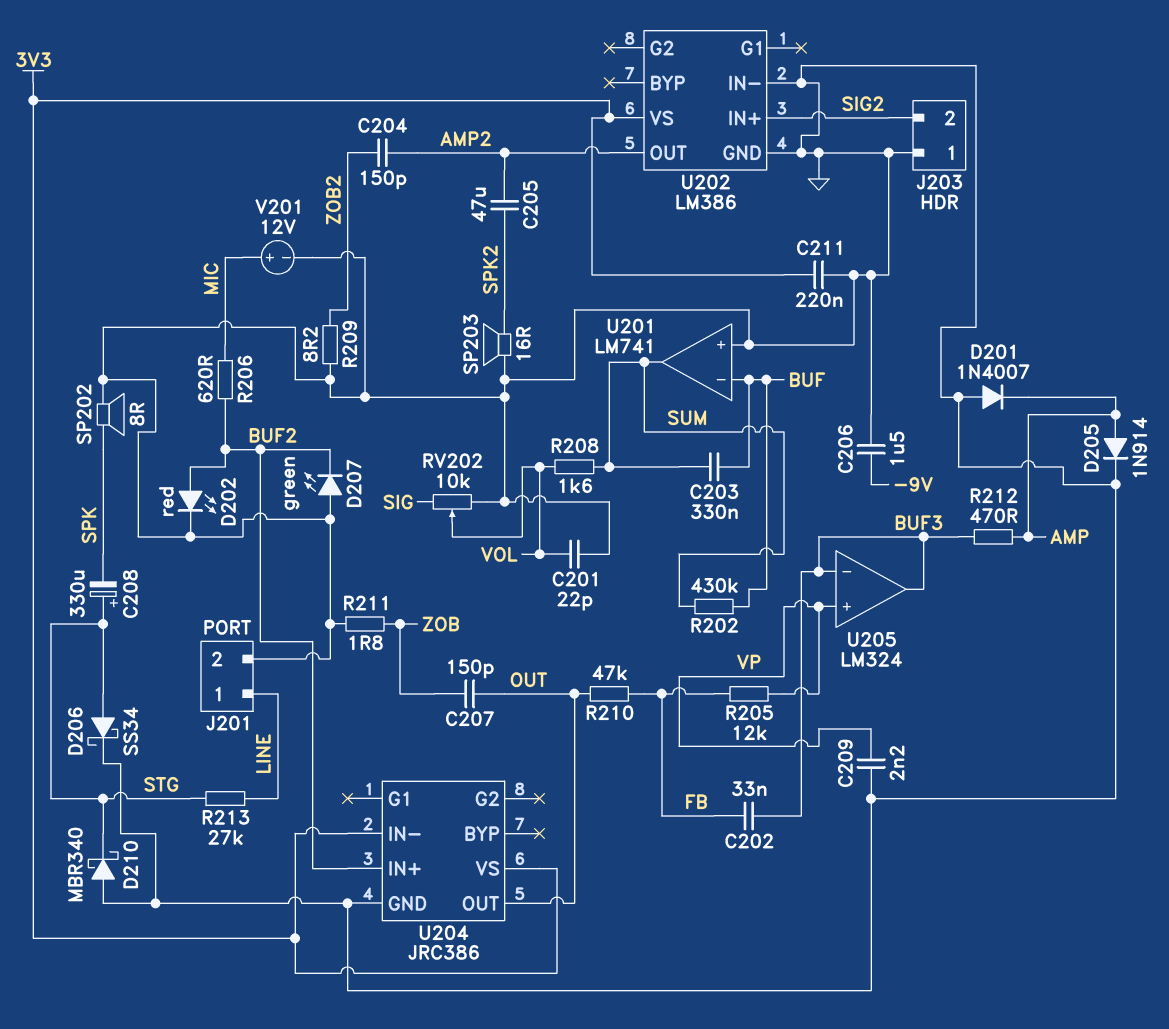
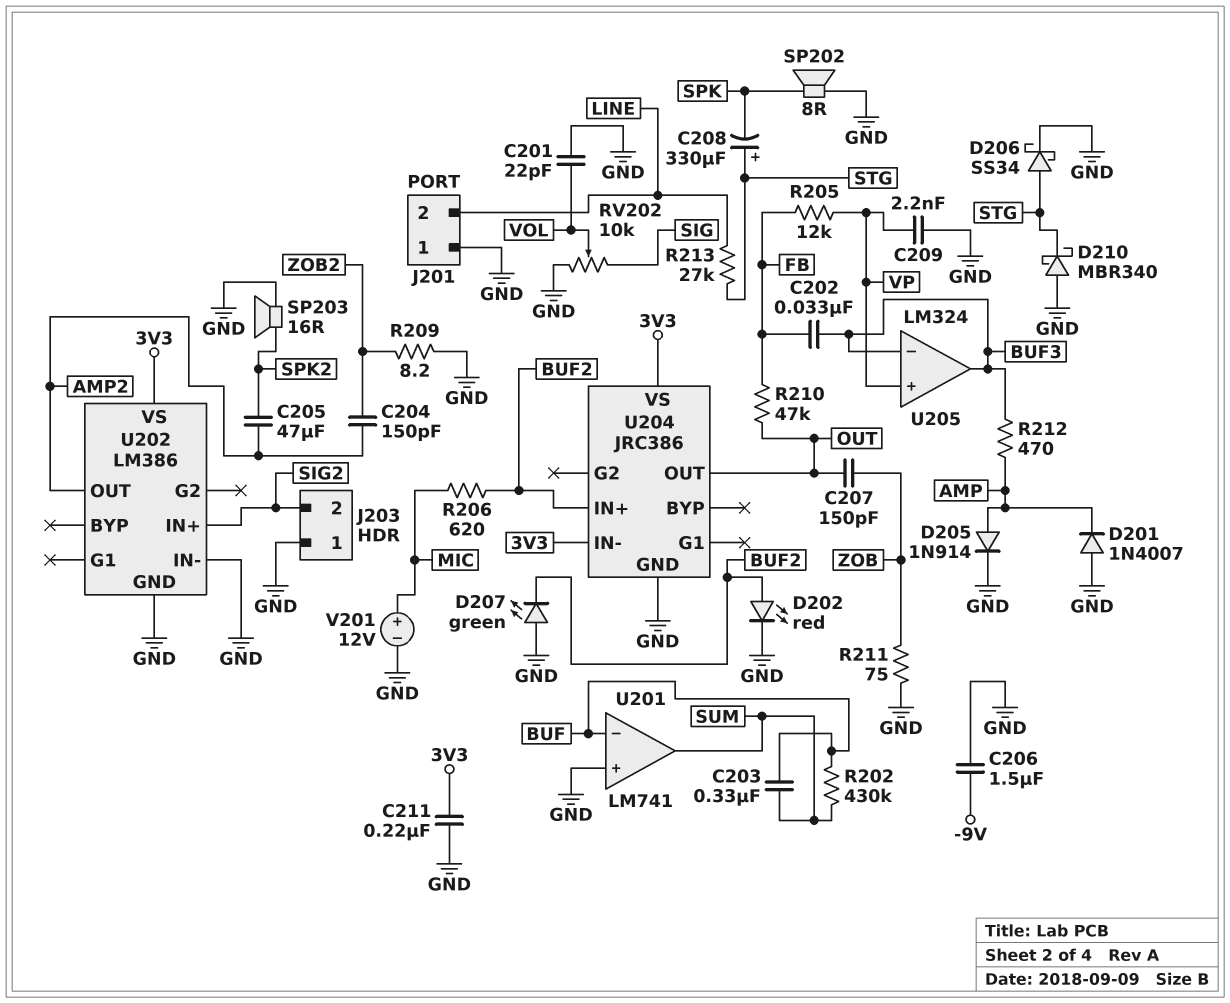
J201 pin 1: LINE -> GND
J201 pin 2: GND -> LINE
R208: 1.6k (SUM, VOL) -> none
R211: 1.8 (GND, ZOB) -> 75 (GND, ZOB)

